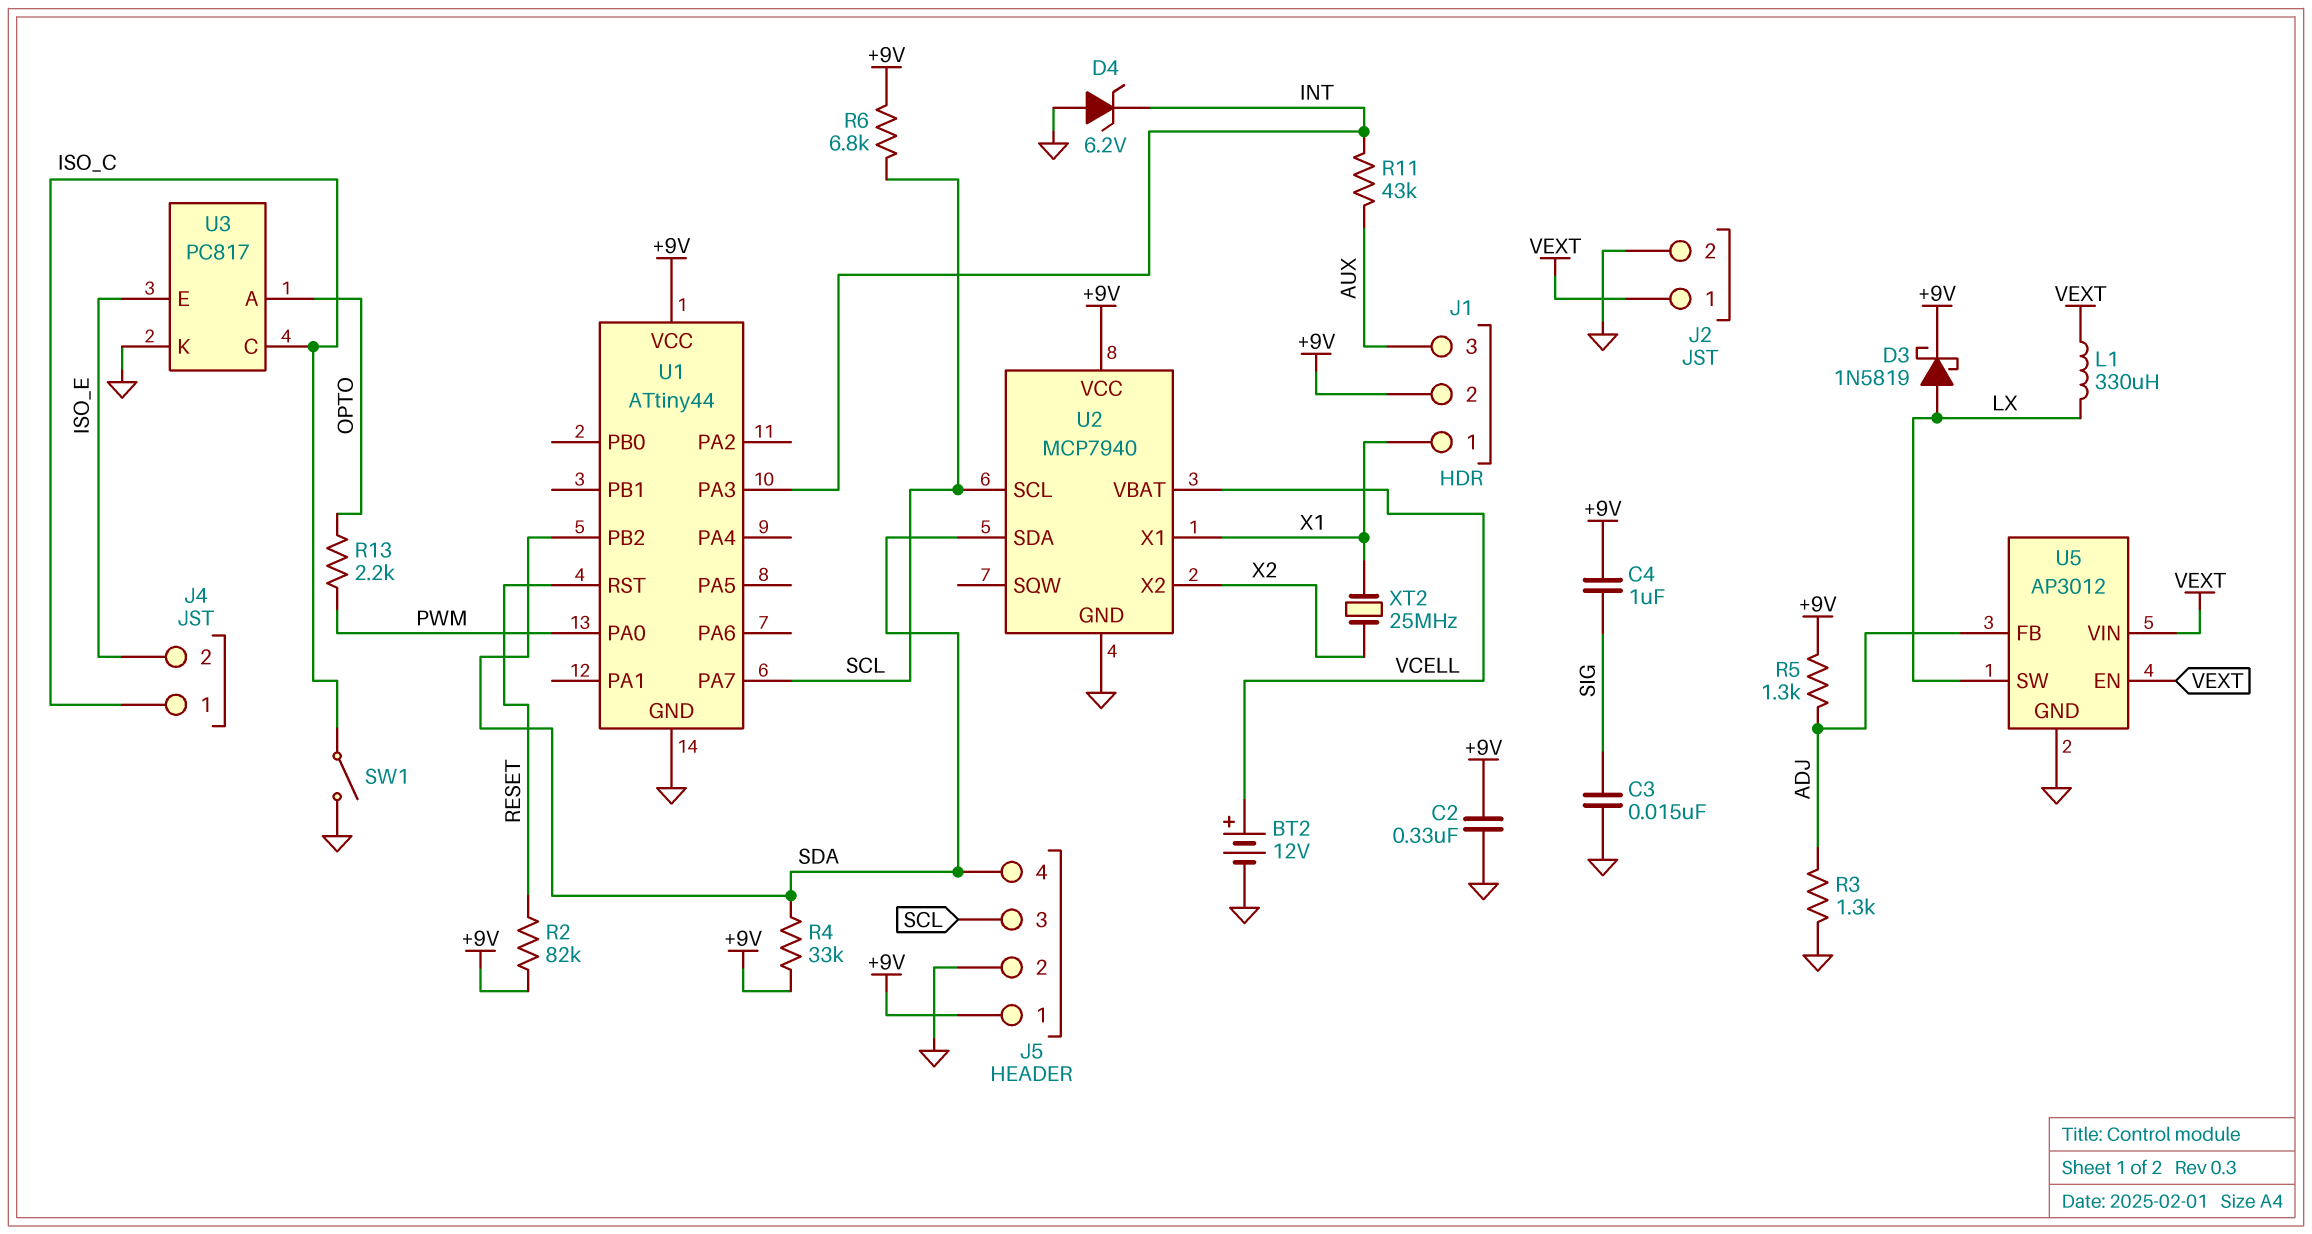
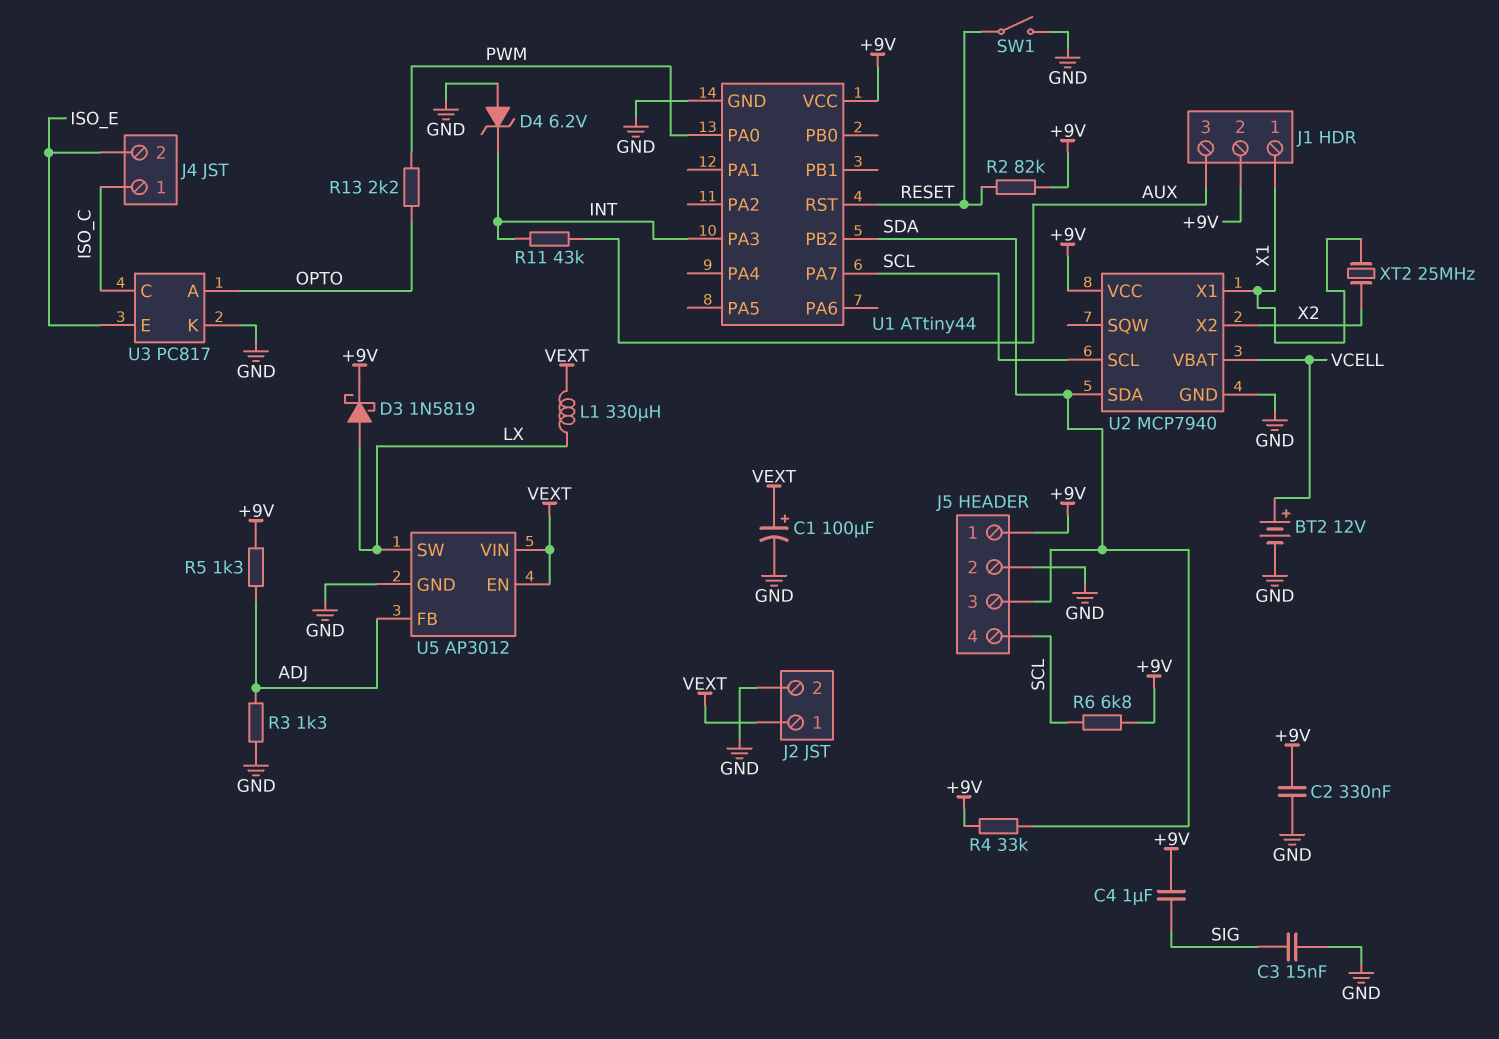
C1: none -> 100uF (plus VEXT, minus GND)
J5 pin 3: SCL -> SDA
J5 pin 4: SDA -> SCL
SW1: switch (GND, ISO_C) -> switch (GND, RESET)

